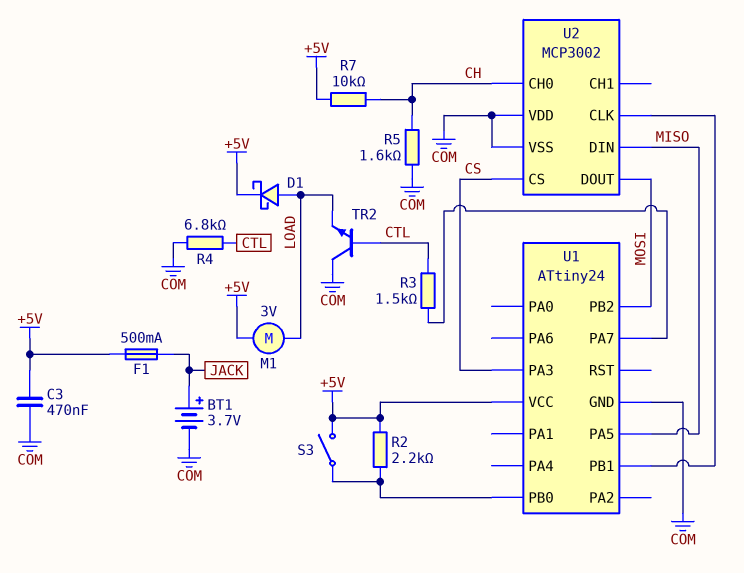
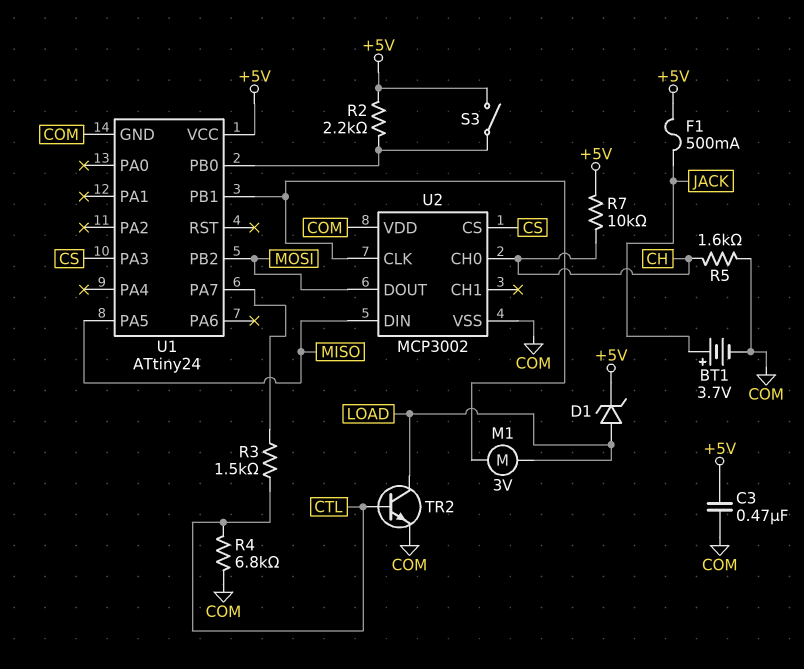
D1: schottky (A LOAD, K +5V) -> zener (A LOAD, K +5V)
M1: motor 3V (+5V, LOAD) -> motor 3V (LOAD, U1/PB1)
TR2: NPN (B CTL, C COM, E LOAD) -> NPN (B CTL, C LOAD, E COM)

